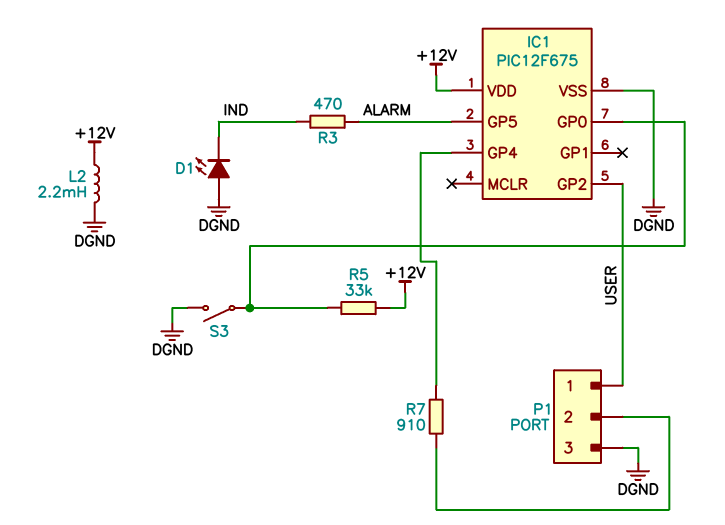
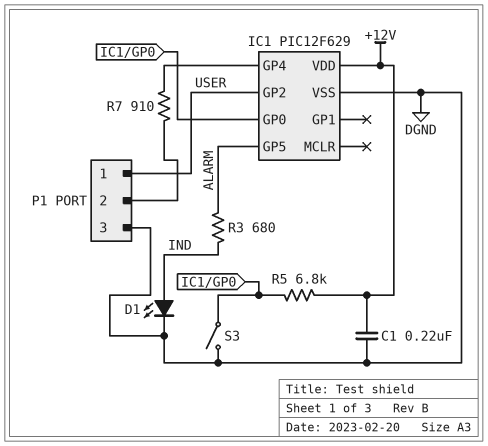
C1: none -> 220nF (+12V, DGND)
D1: LED (A DGND, K IND) -> LED (A IND, K DGND)
IC1: PIC12F675 -> PIC12F629
L2: 2.2mH (+12V, DGND) -> none
R3: 470 (ALARM, IND) -> 680 (ALARM, IND)
R5: 33k (+12V, IC1/GP0) -> 6.8k (+12V, IC1/GP0)

